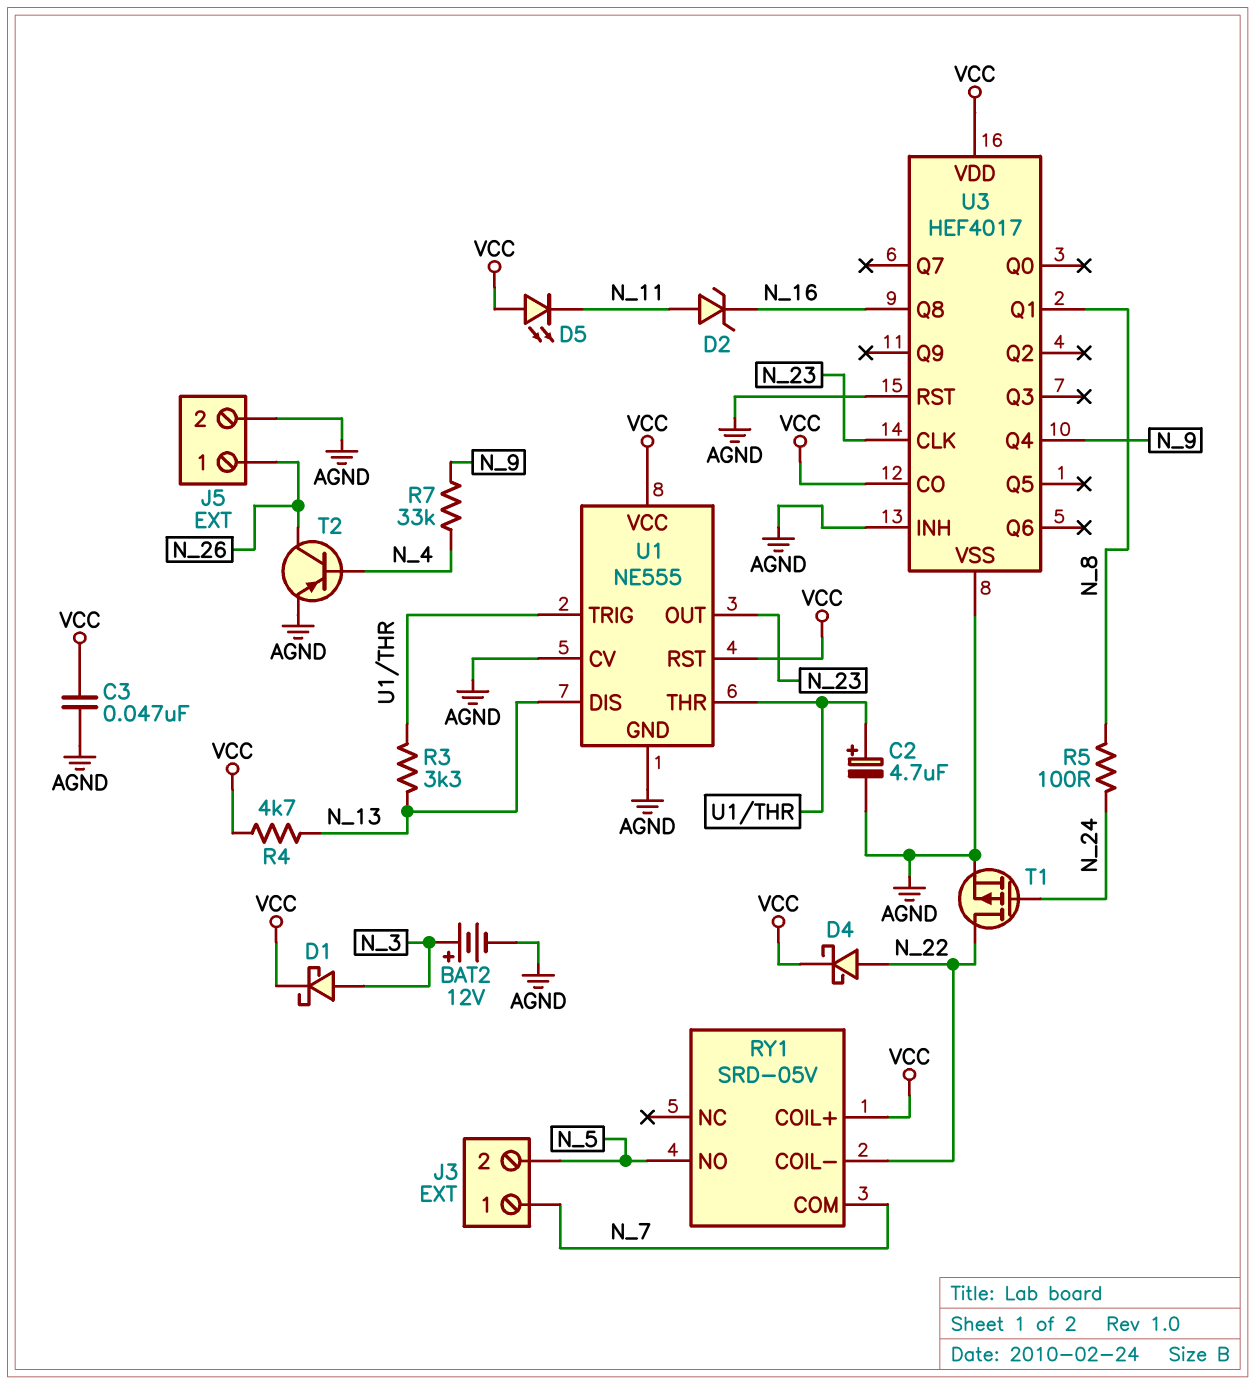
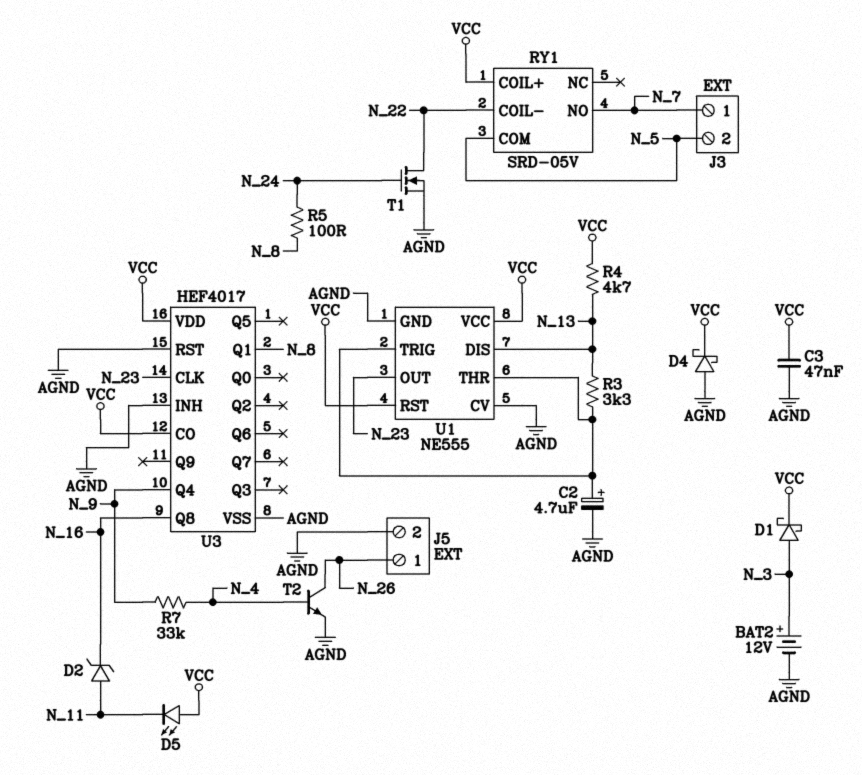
D4: schottky (A N_22, K VCC) -> schottky (A AGND, K VCC)
RY1 pin COM: N_7 -> N_5
RY1 pin NO: N_5 -> N_7
T1: PMOS (G N_24, D N_22, S AGND) -> NMOS (G N_24, D N_22, S AGND)
T2: PNP (B N_4, C N_26, E AGND) -> NPN (B N_4, C N_26, E AGND)

